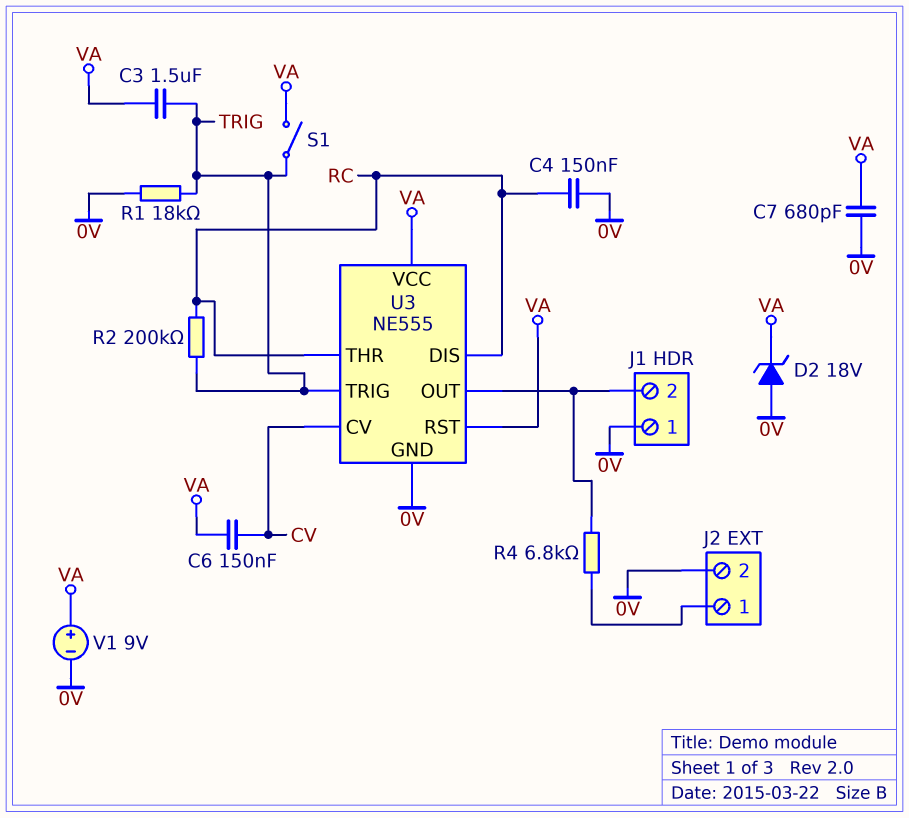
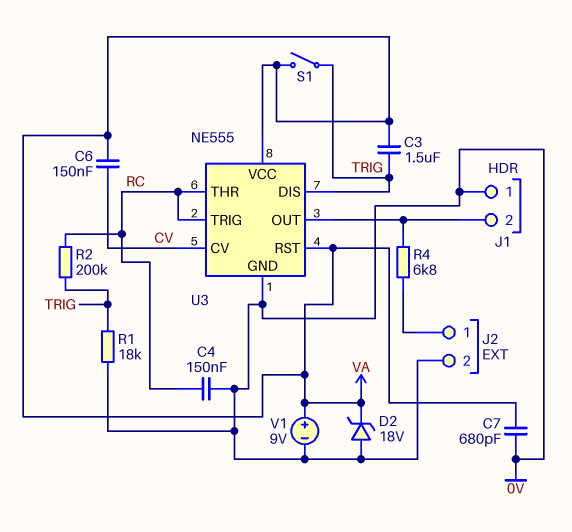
U3 pin DIS: RC -> TRIG
U3 pin TRIG: TRIG -> RC

